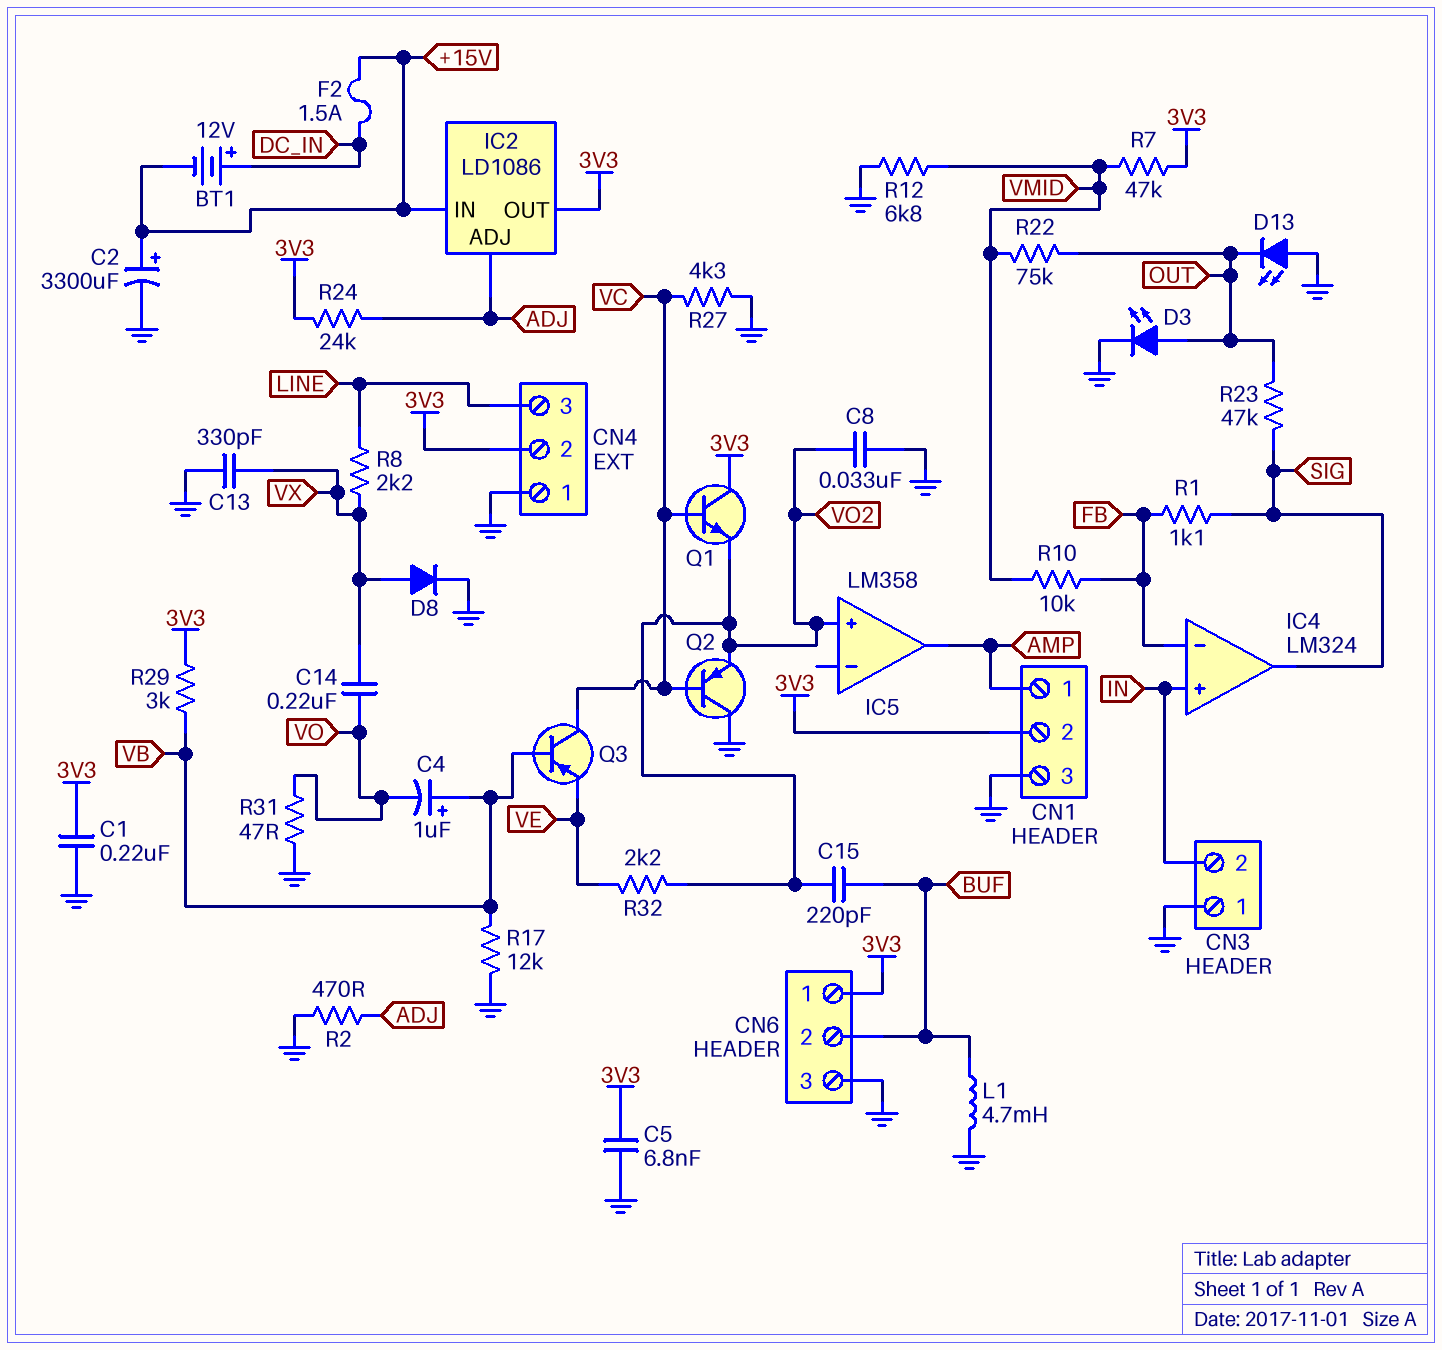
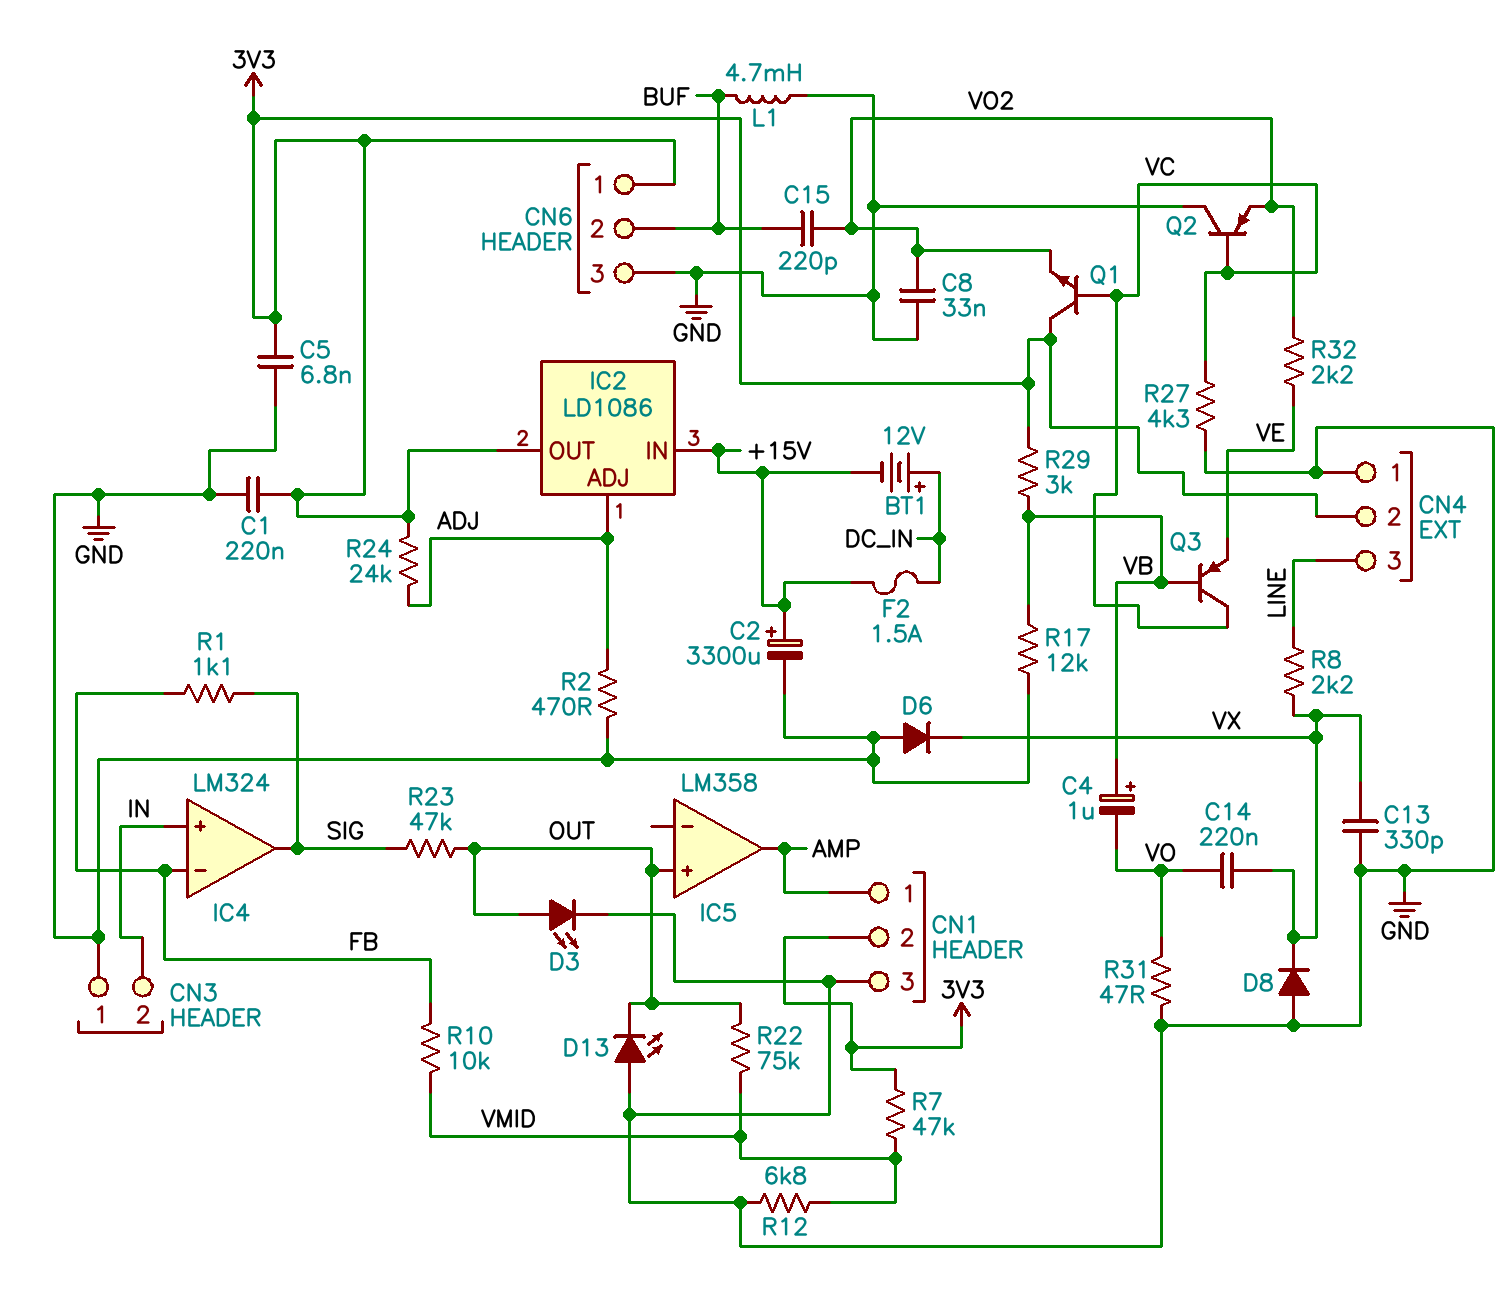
D6: none -> diode (A GND, K VX)
D8: diode (A VX, K GND) -> diode (A GND, K VX)
IC5 pin in+: VO2 -> OUT

